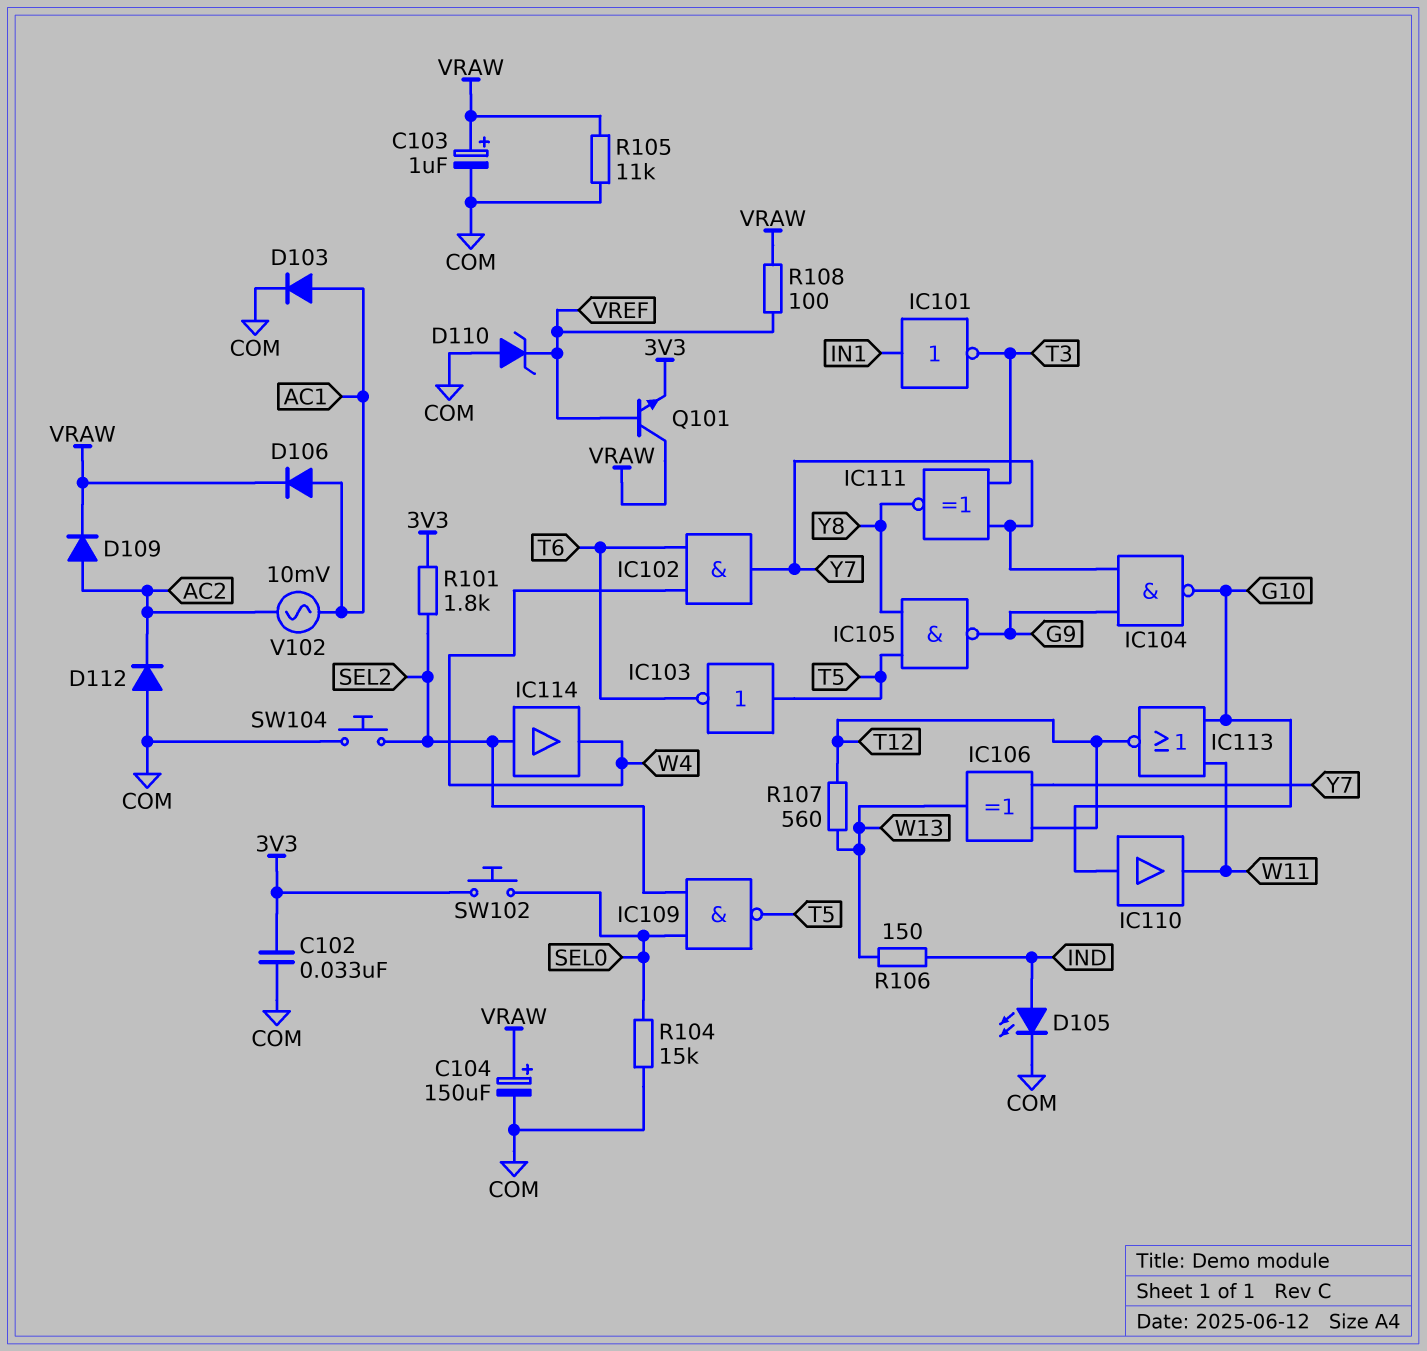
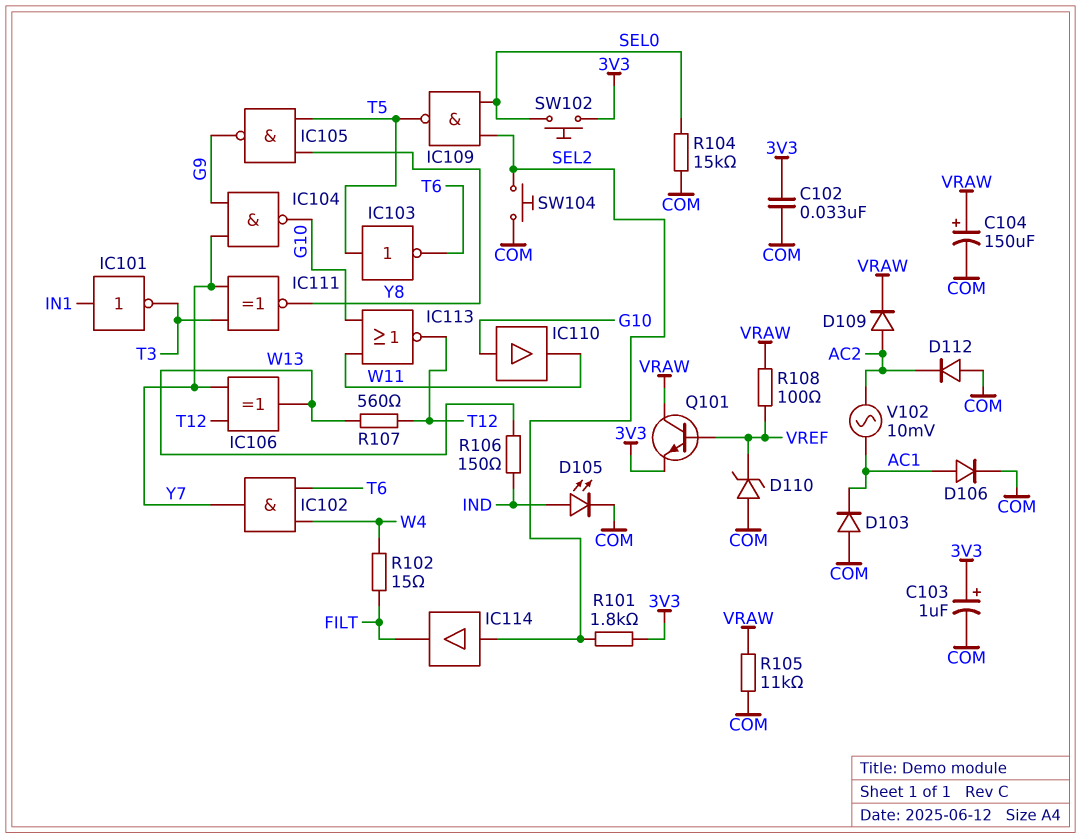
C103: 1uF (plus VRAW, minus COM) -> 1uF (plus 3V3, minus COM)
D103: diode (A AC1, K COM) -> diode (A COM, K AC1)
D106: diode (A AC1, K VRAW) -> diode (A AC1, K COM)
IC114: buffer (in SEL2, out W4) -> buffer (in SEL2, out FILT)
R102: none -> 15 (FILT, W4)

